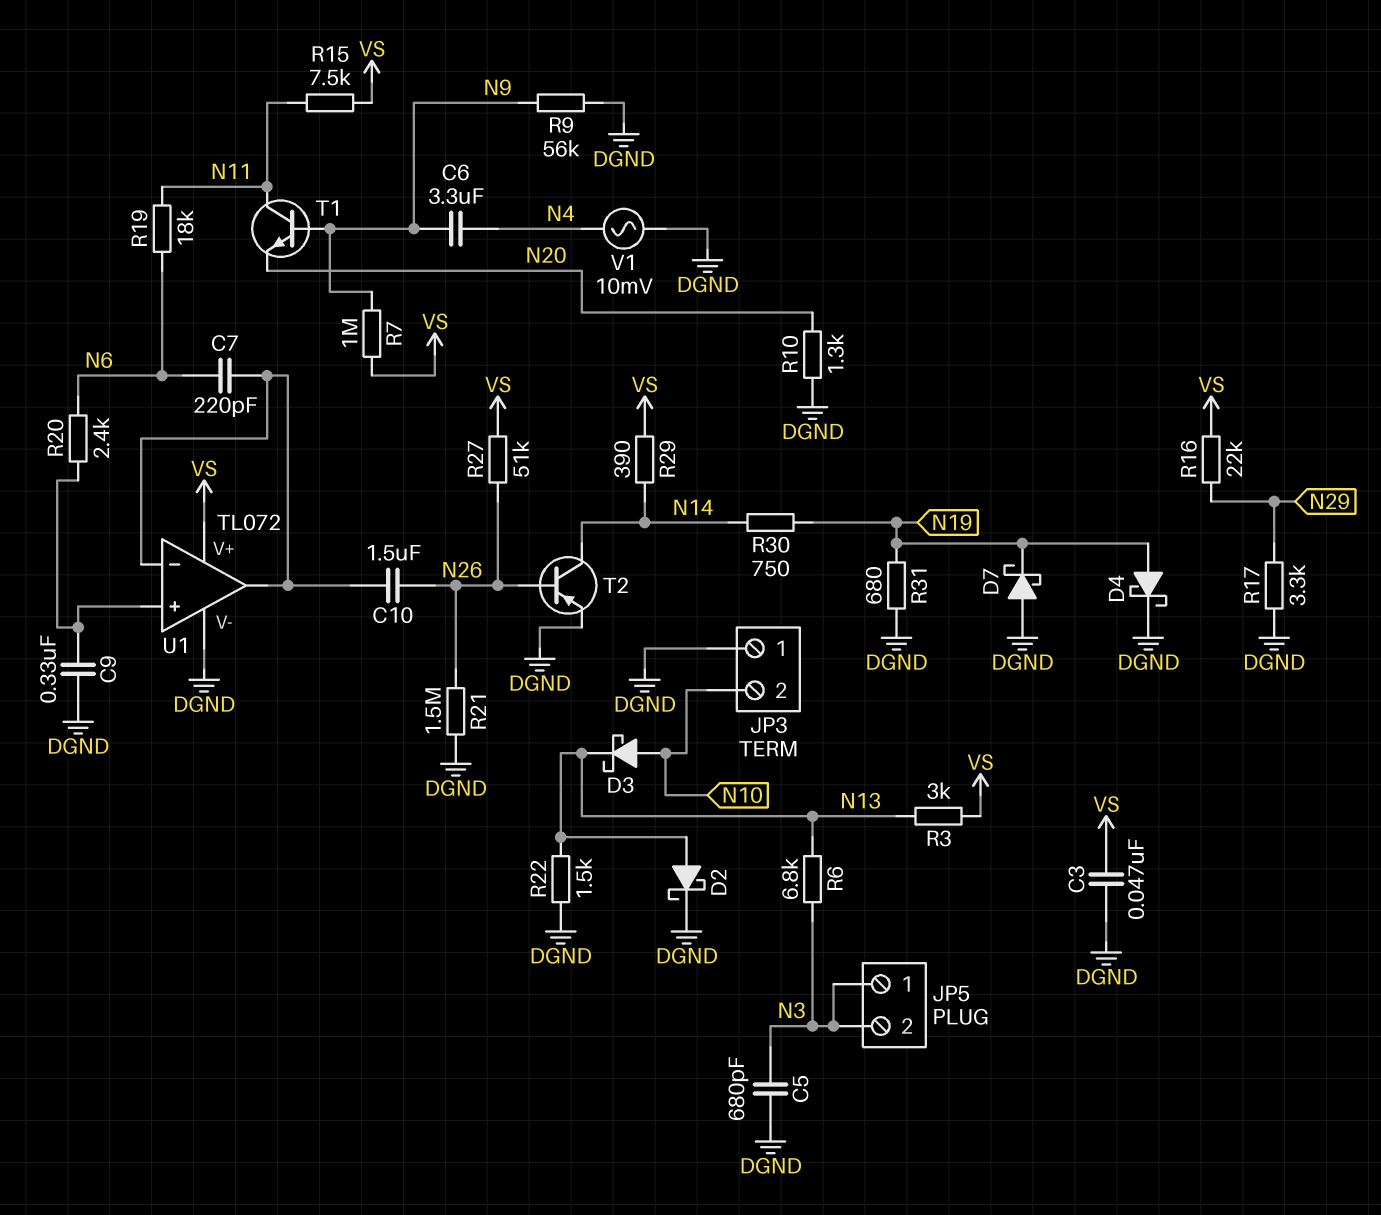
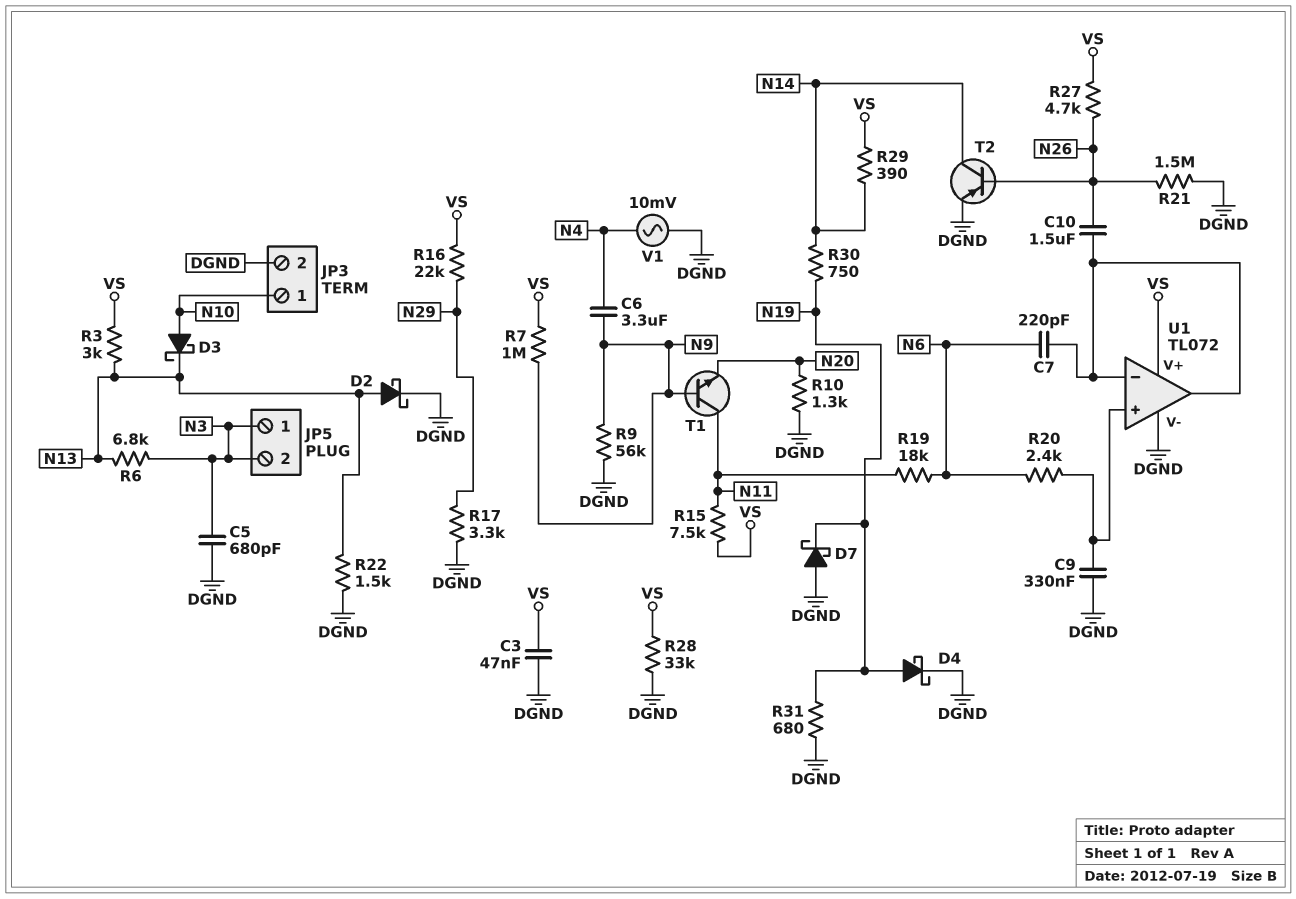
JP3 pin 1: DGND -> N10
JP3 pin 2: N10 -> DGND
R27: 51k (N26, VS) -> 4.7k (N26, VS)
R28: none -> 33k (DGND, VS)

